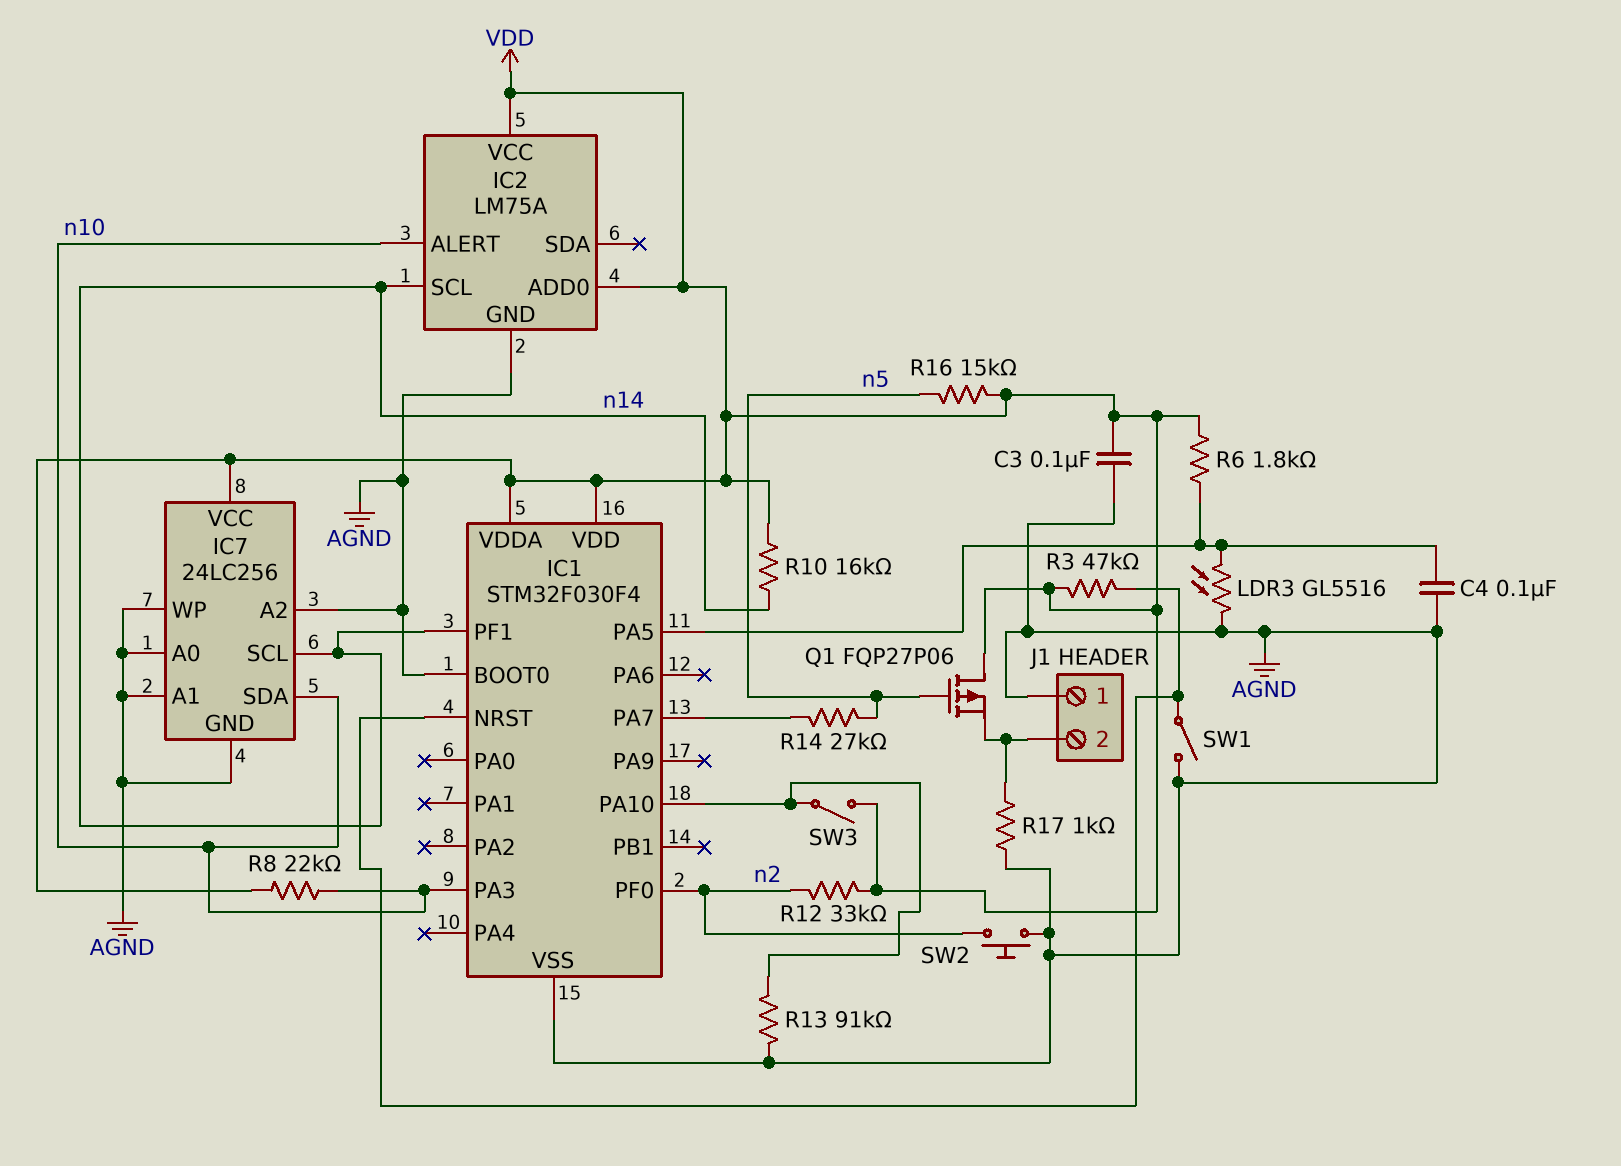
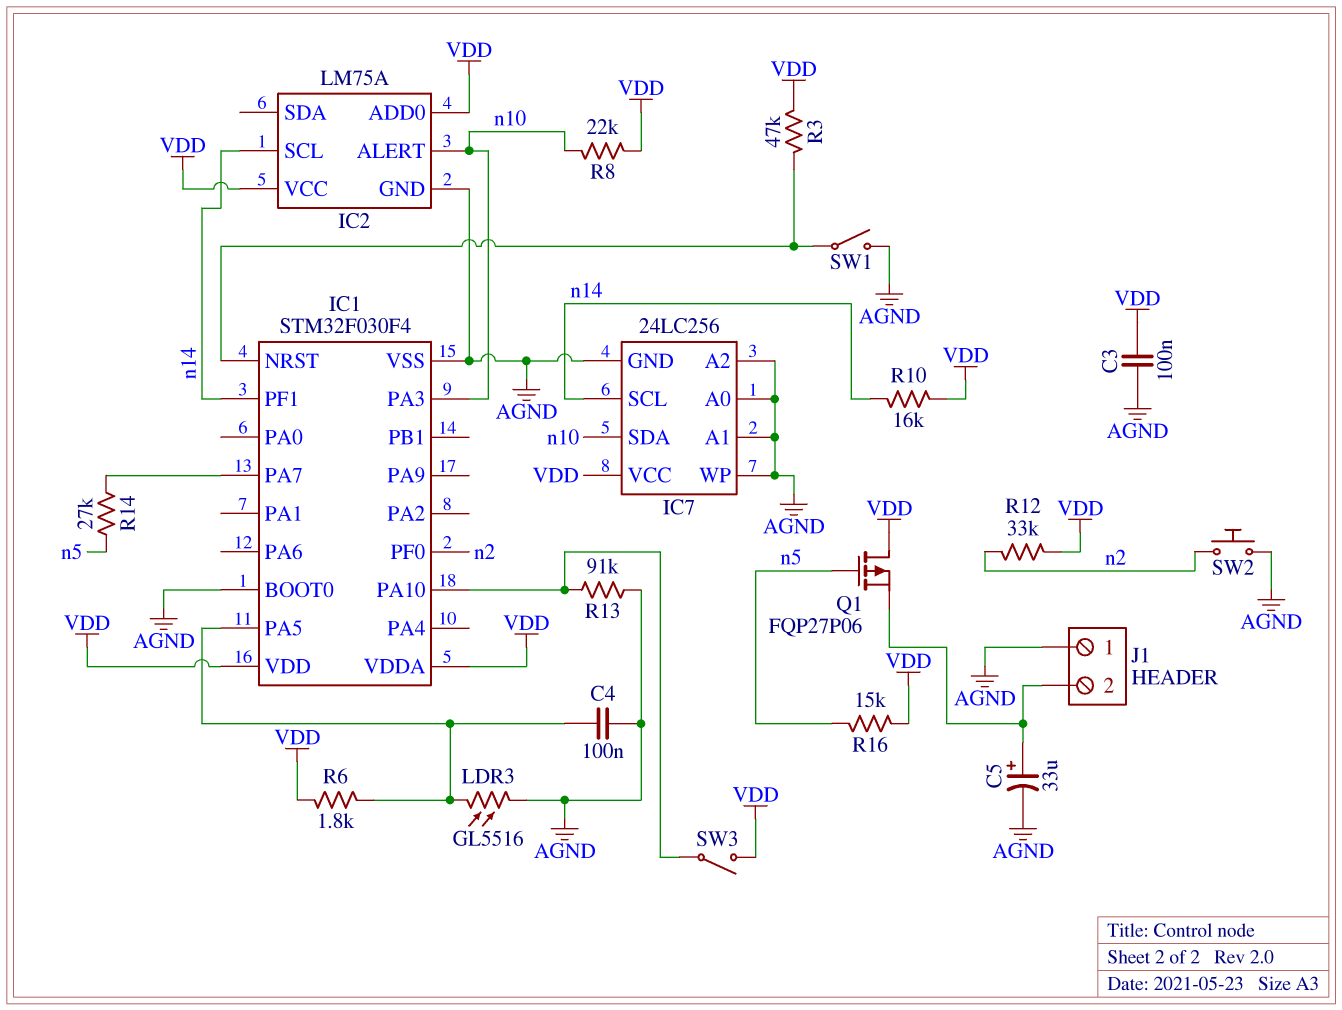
C5: none -> 33uF (plus J1/2, minus AGND)
R17: 1k (AGND, J1/2) -> none

